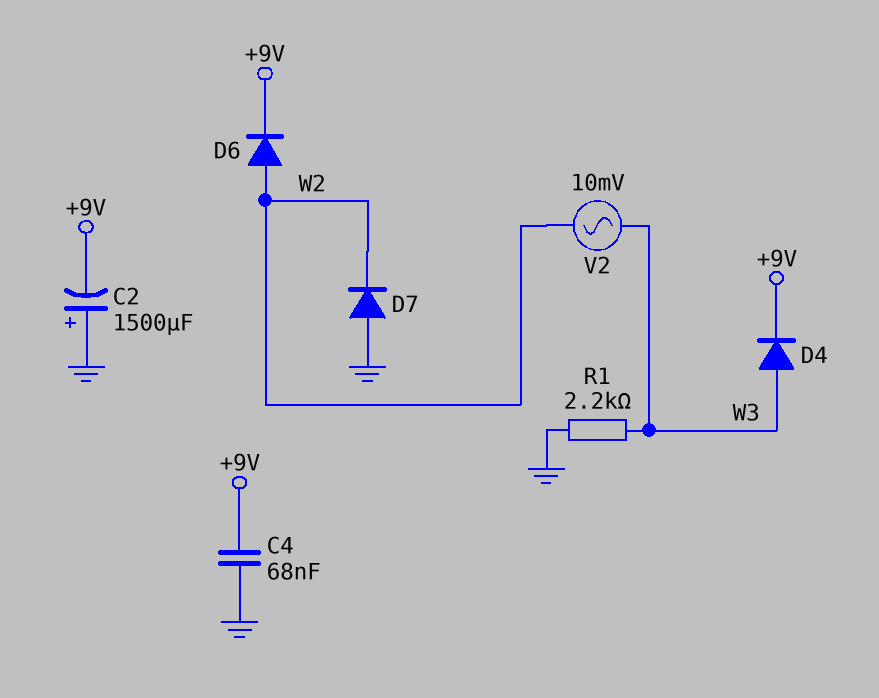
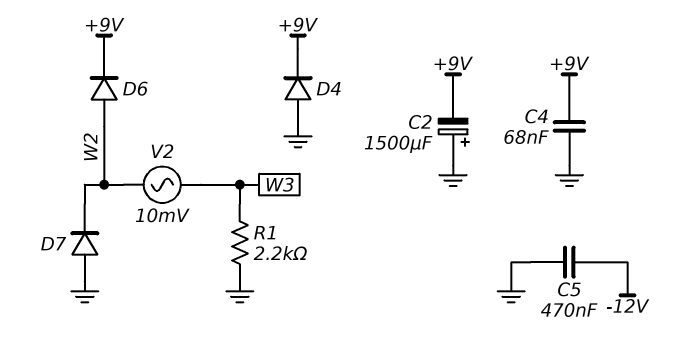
C5: none -> 470nF (-12V, GND)
D4: diode (A W3, K +9V) -> diode (A GND, K +9V)

